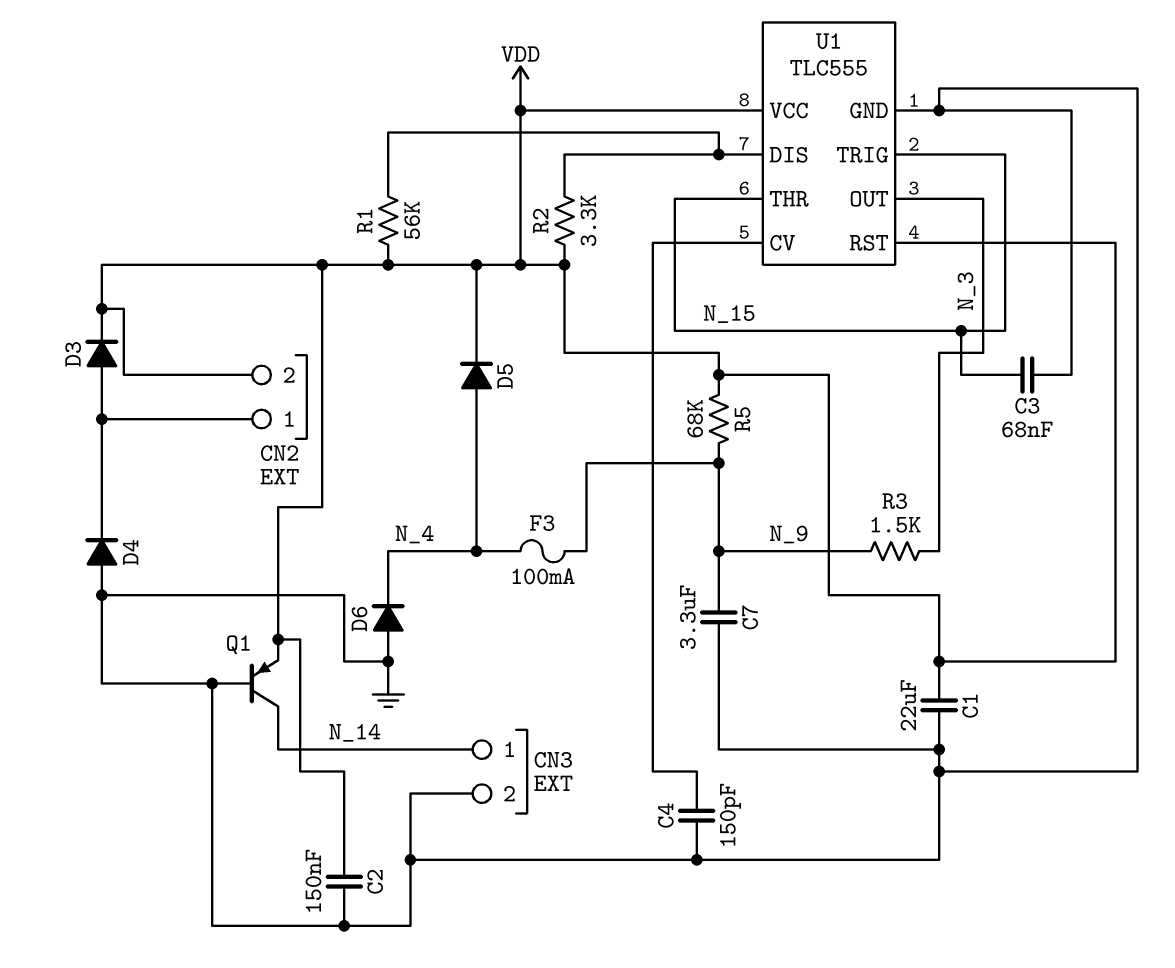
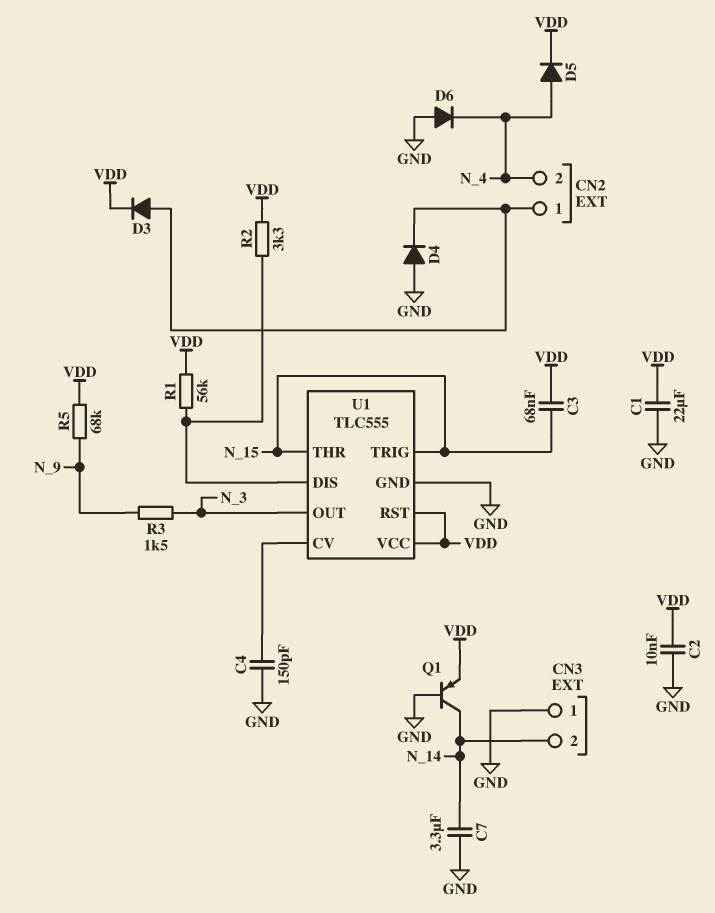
C2: 150nF (GND, VDD) -> 10nF (GND, VDD)
C3: 68nF (GND, N_15) -> 68nF (N_15, VDD)
C7: 3.3uF (GND, N_9) -> 3.3uF (GND, N_14)
CN2 pin 2: VDD -> N_4
CN3 pin 1: N_14 -> GND
CN3 pin 2: GND -> N_14
F3: 100mA (N_4, N_9) -> none

